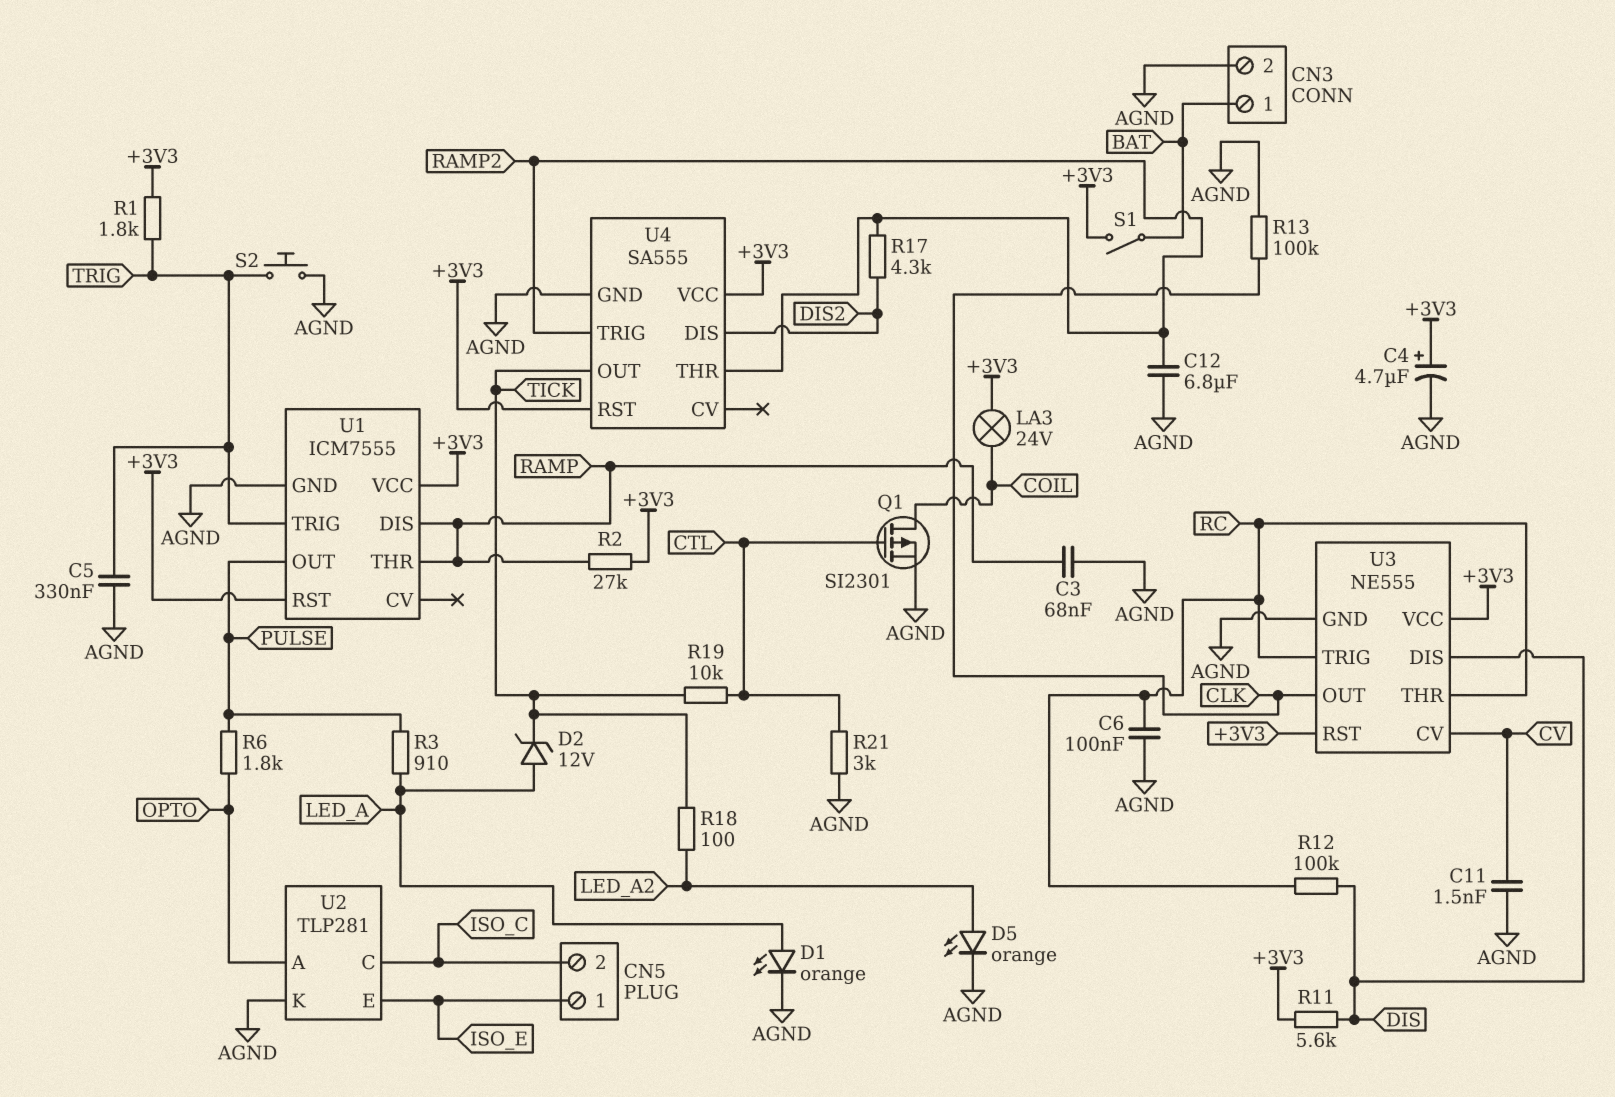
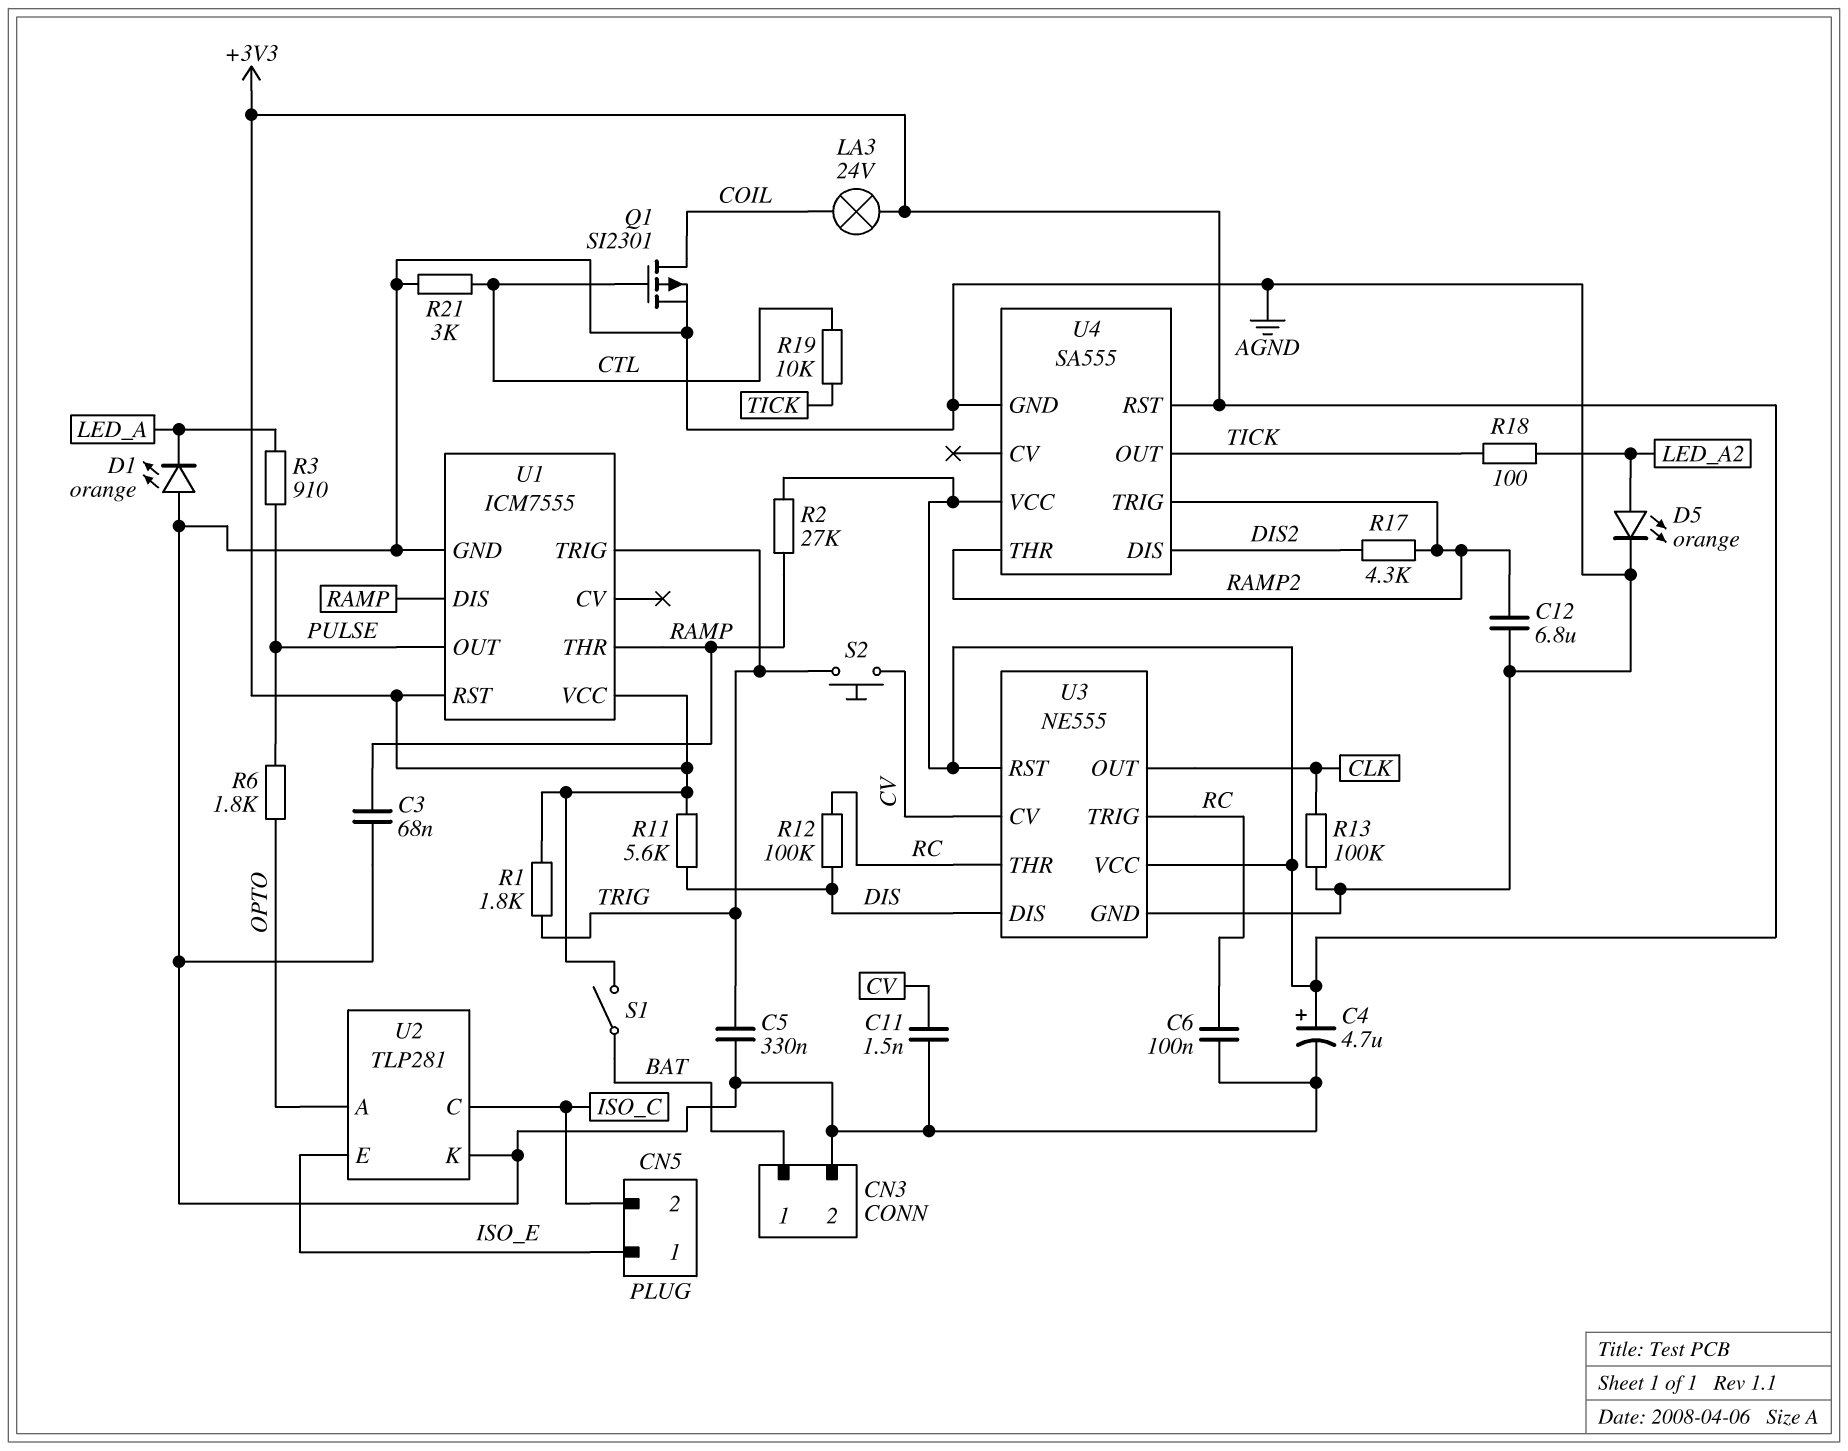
D1: LED orange (A LED_A, K AGND) -> LED orange (A AGND, K LED_A)
D2: zener 12V (A LED_A, K TICK) -> none
S2: button (AGND, TRIG) -> button (CV, TRIG)

